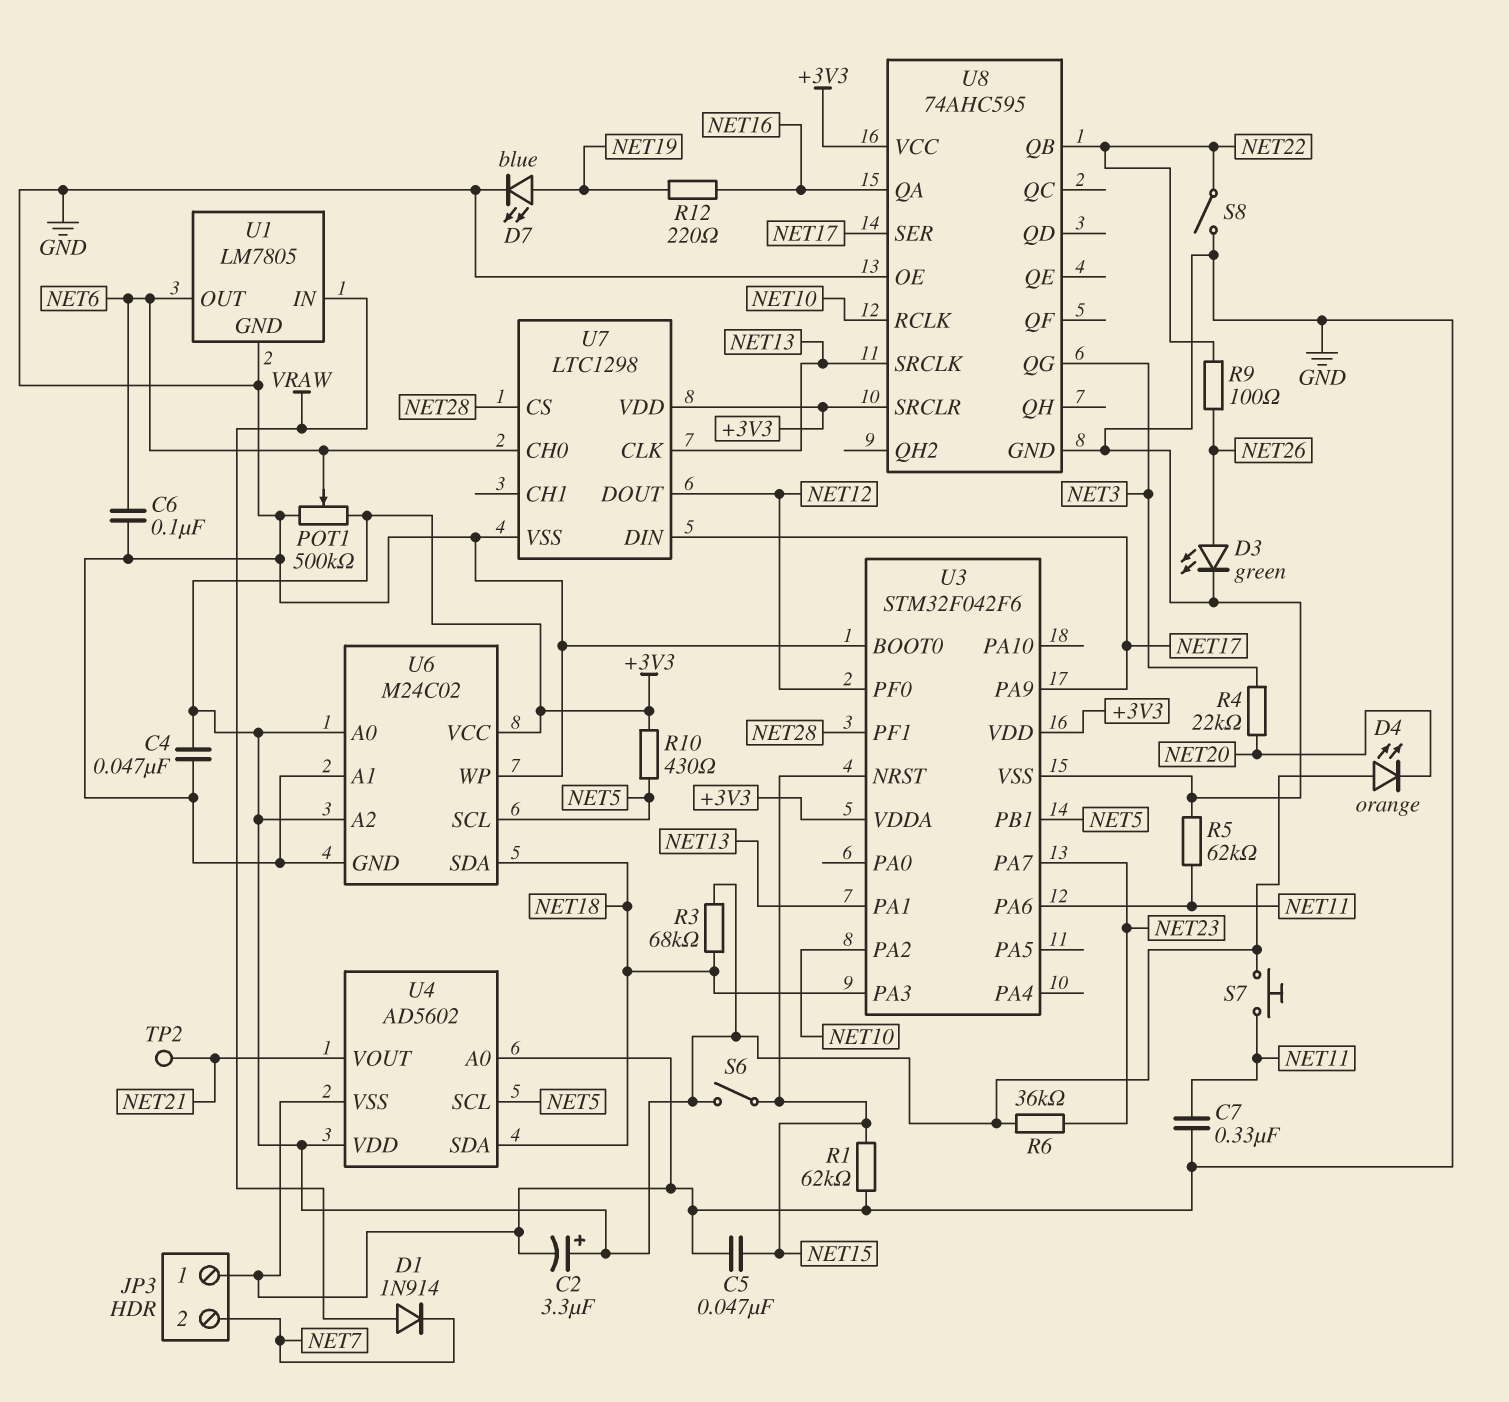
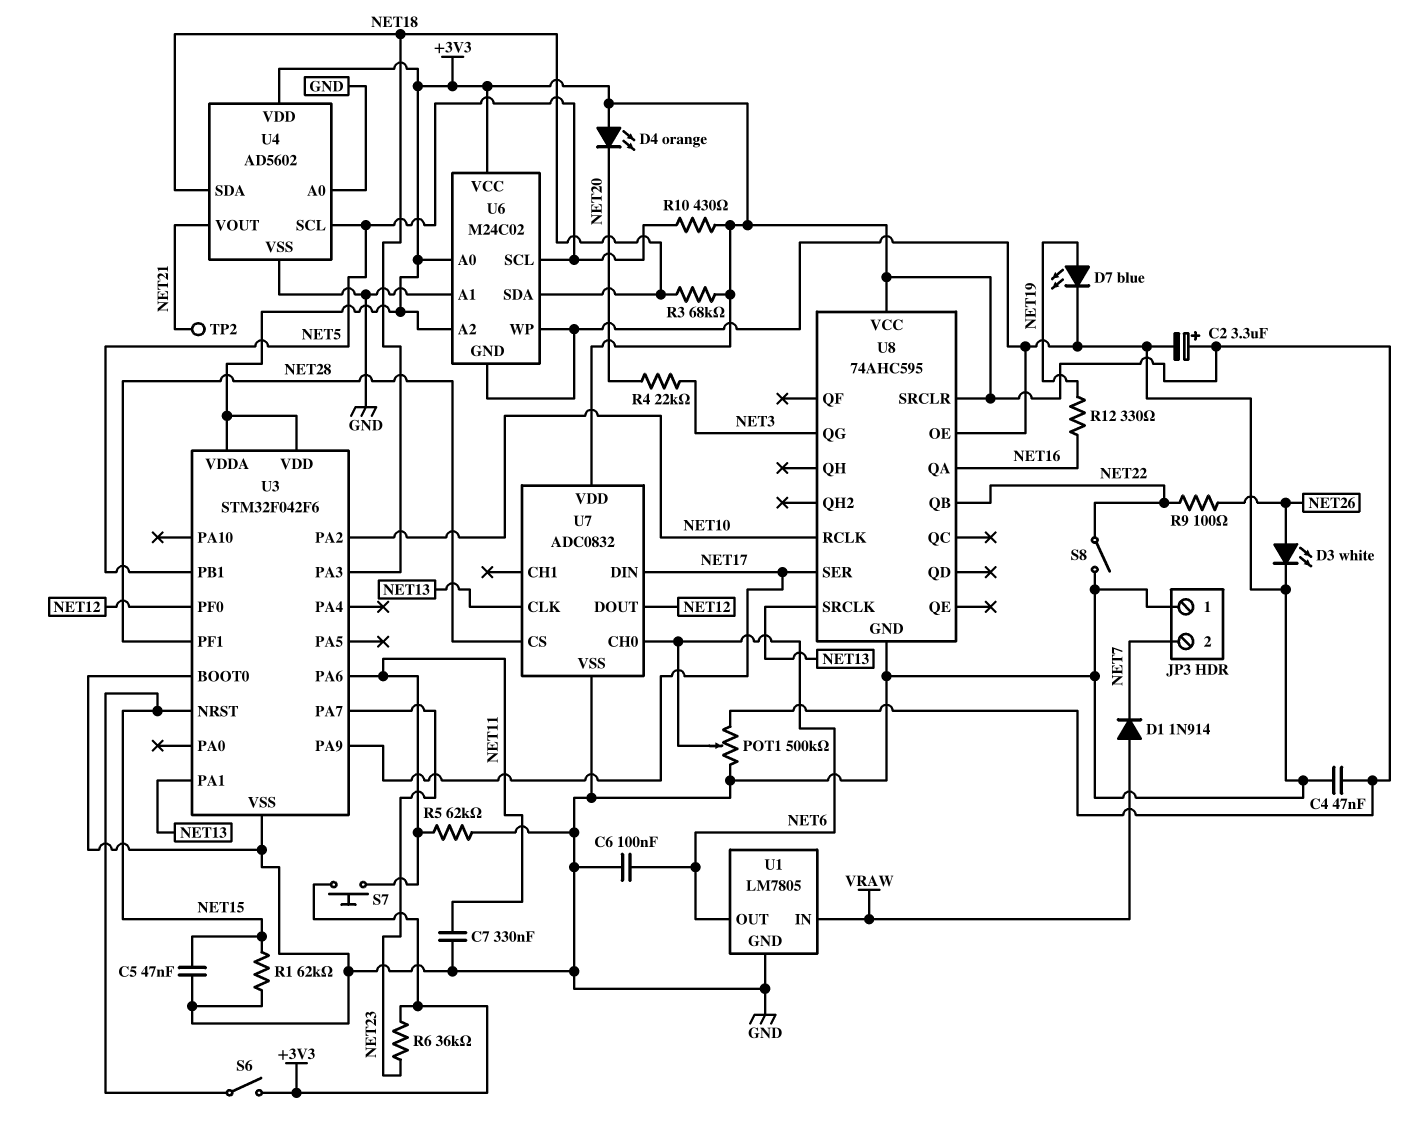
D3: LED green (A NET26, K GND) -> LED white (A NET26, K GND)
R12: 220 (NET16, NET19) -> 330 (NET16, NET19)
U7: LTC1298 -> ADC0832

